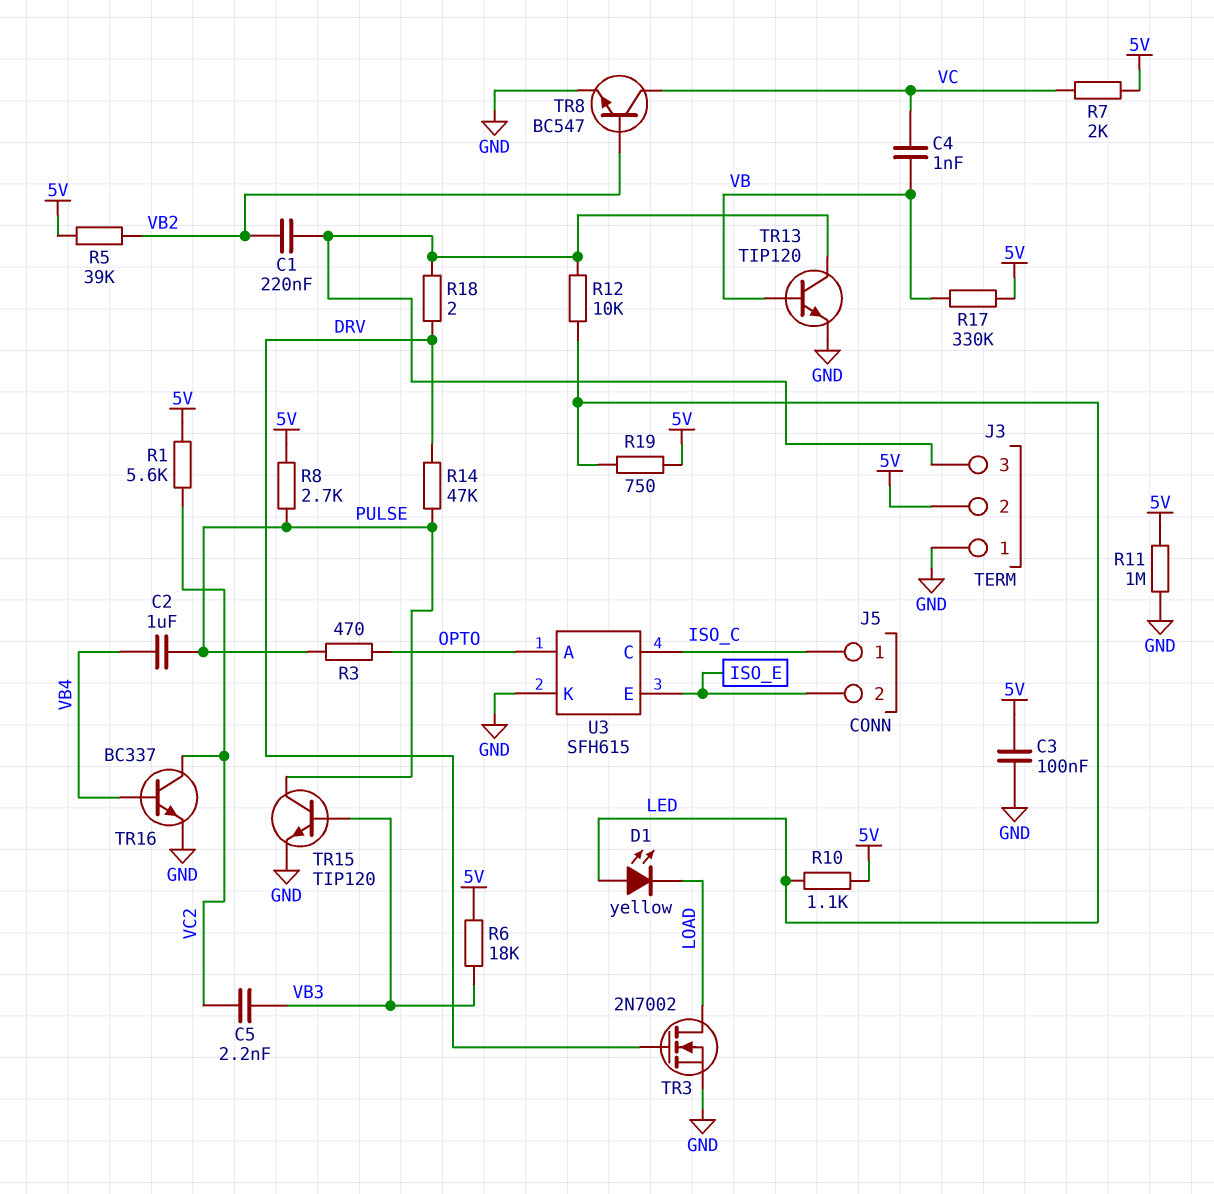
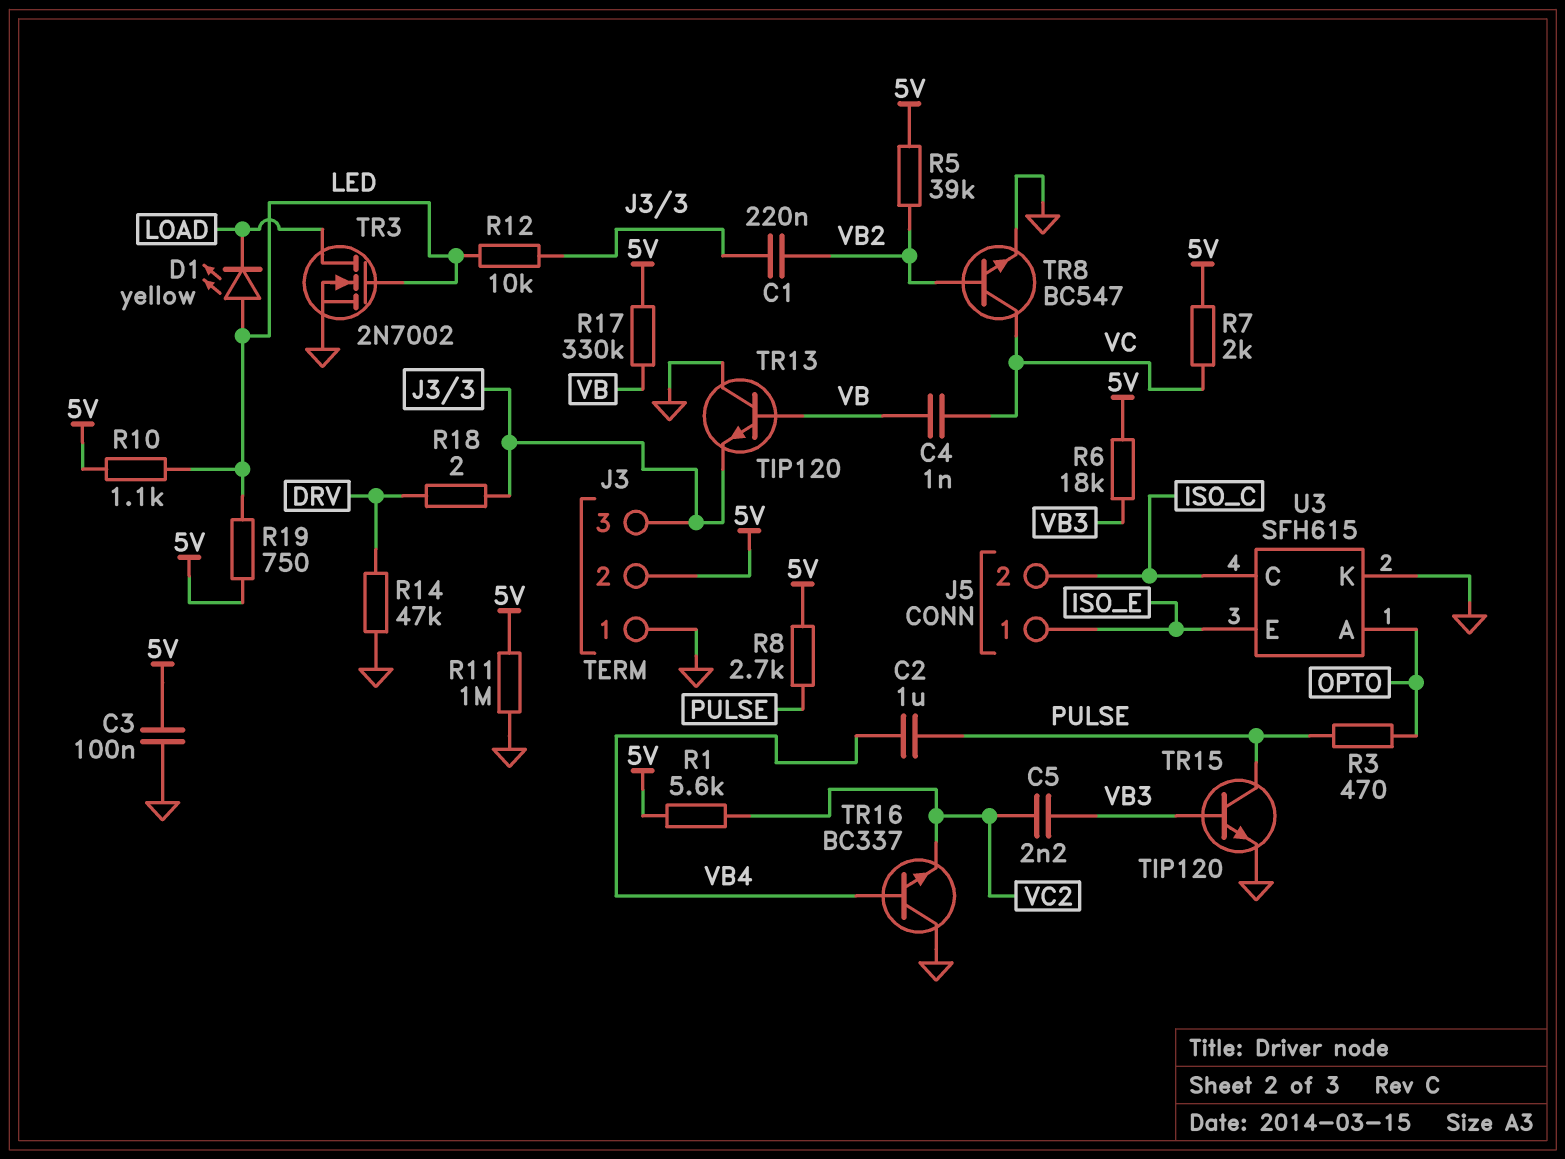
J5 pin 1: ISO_C -> ISO_E
J5 pin 2: ISO_E -> ISO_C
R14: 47k (DRV, PULSE) -> 47k (DRV, GND)
TR3: NMOS 2N7002 (G DRV, D LOAD, S GND) -> NMOS 2N7002 (G LED, D LOAD, S GND)
TR13: NPN TIP120 (B VB, C J3/3, E GND) -> NPN TIP120 (B VB, C GND, E J3/3)
TR16: NPN BC337 (B VB4, C VC2, E GND) -> NPN BC337 (B VB4, C GND, E VC2)

